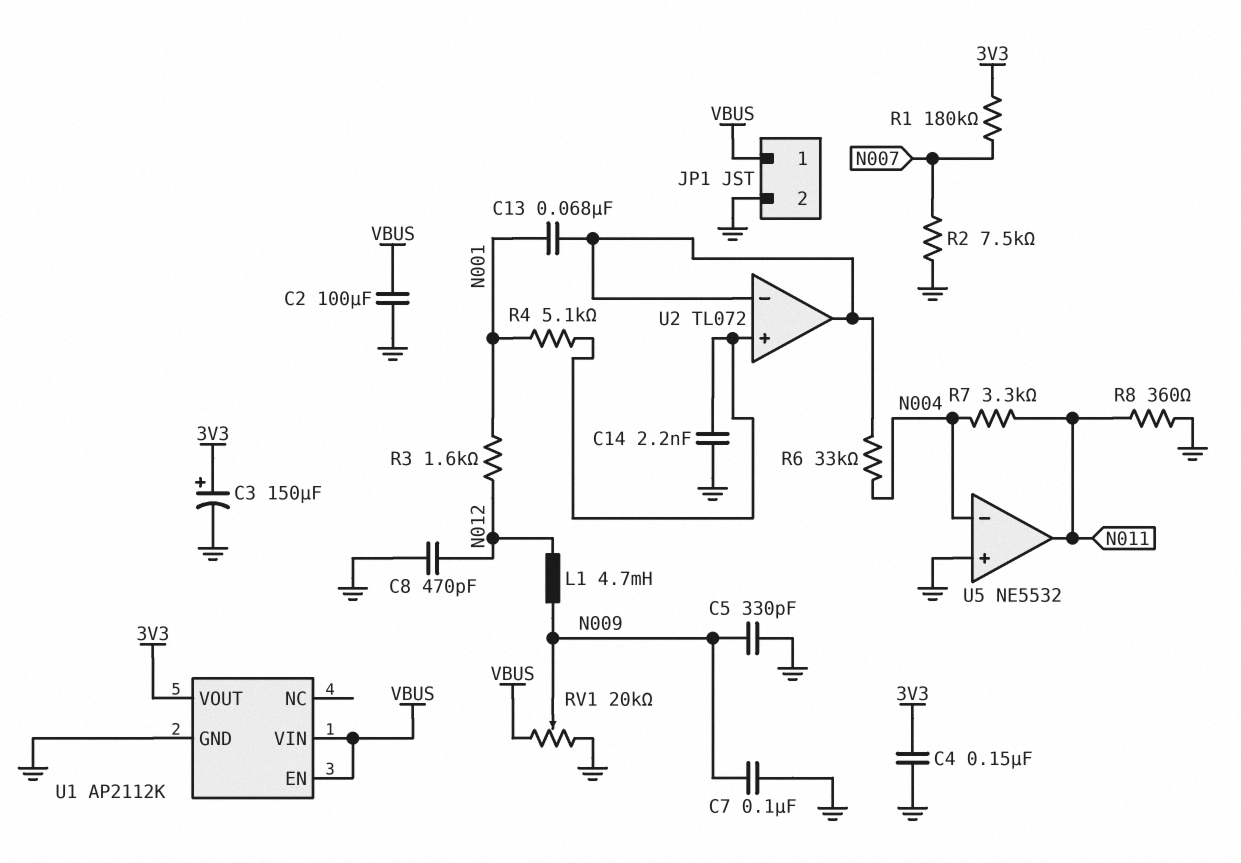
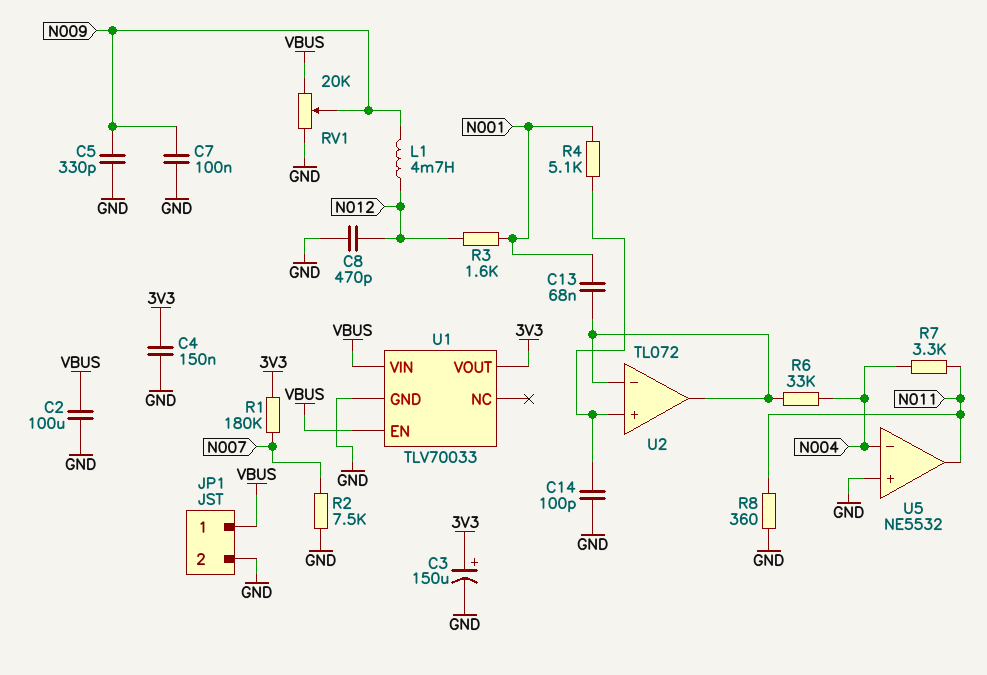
C14: 2.2nF (GND, U2/in+) -> 100pF (GND, U2/in+)
U1: AP2112K -> TLV70033

